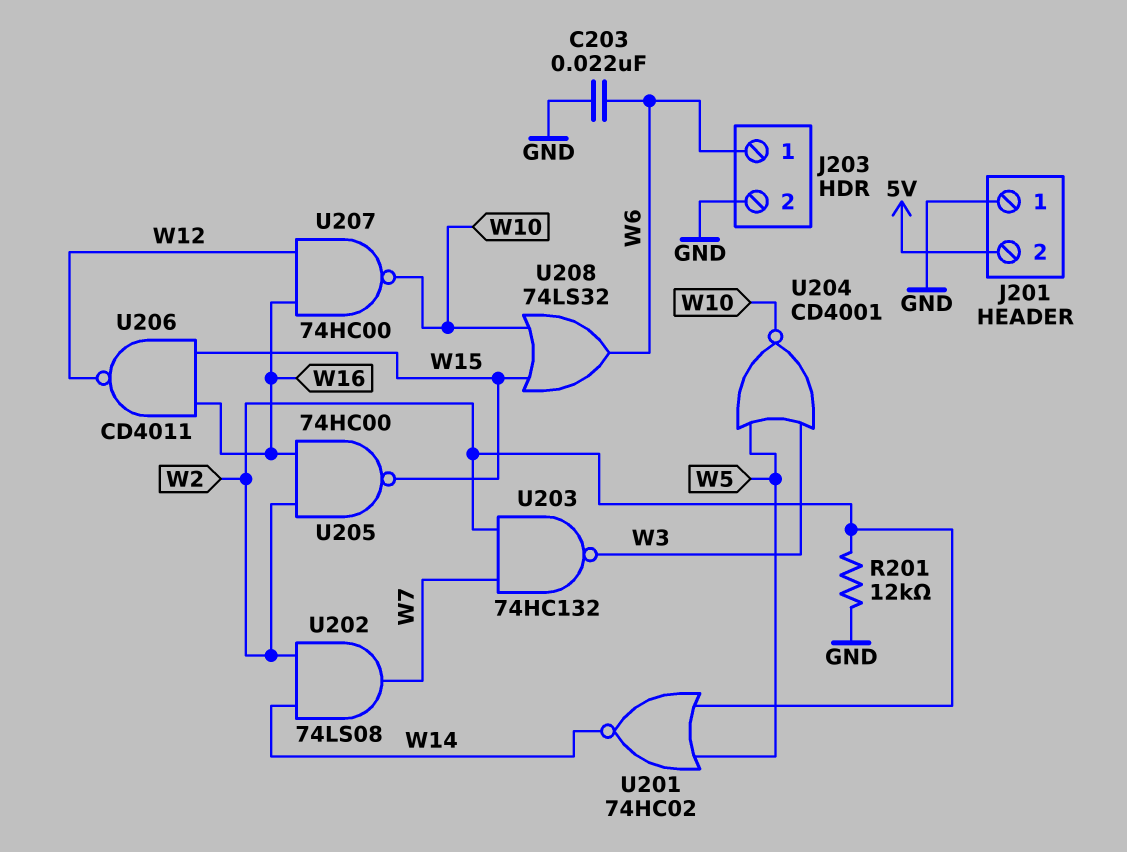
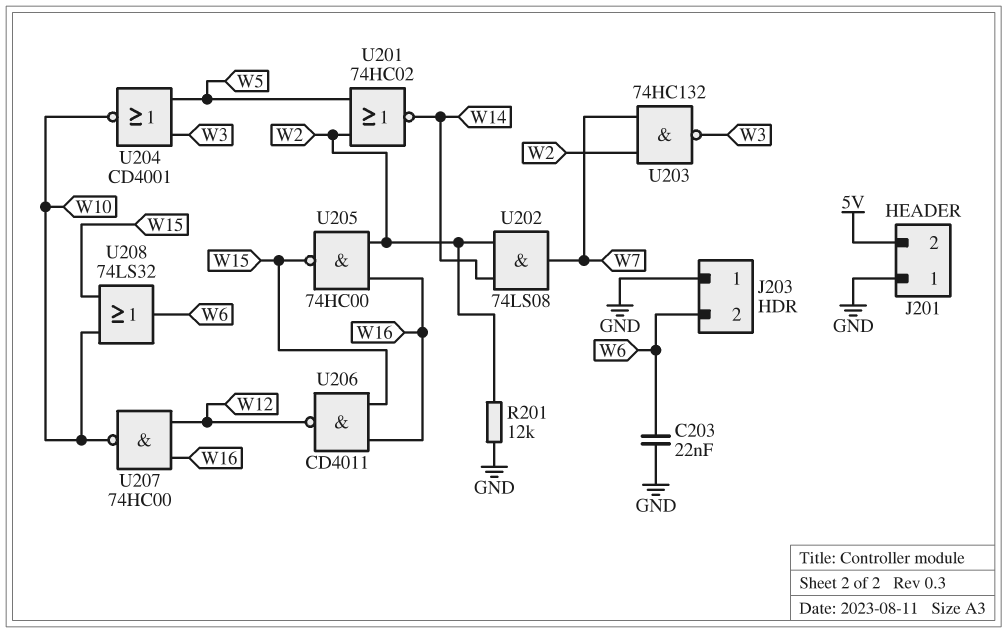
J203 pin 1: W6 -> GND
J203 pin 2: GND -> W6

